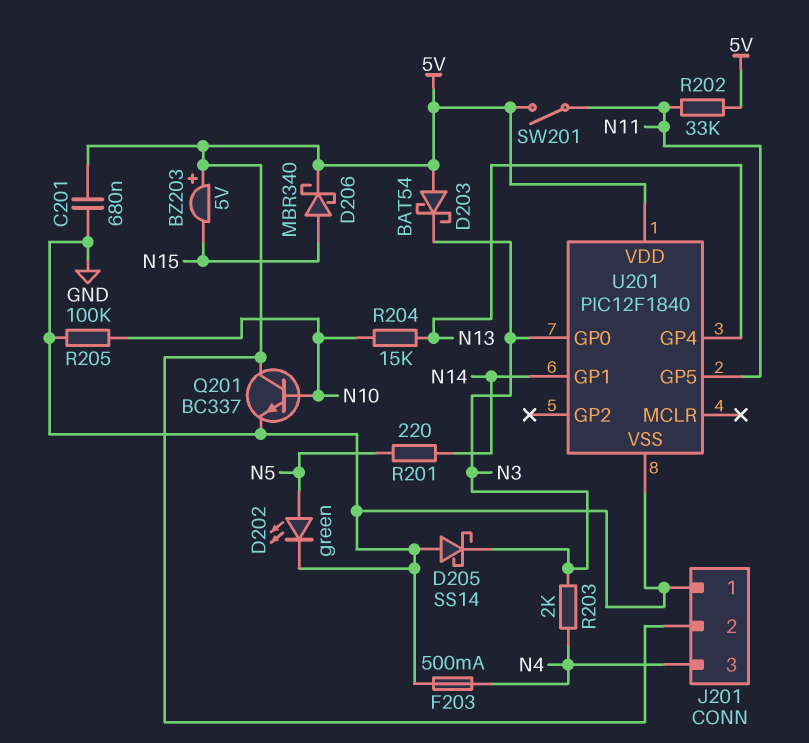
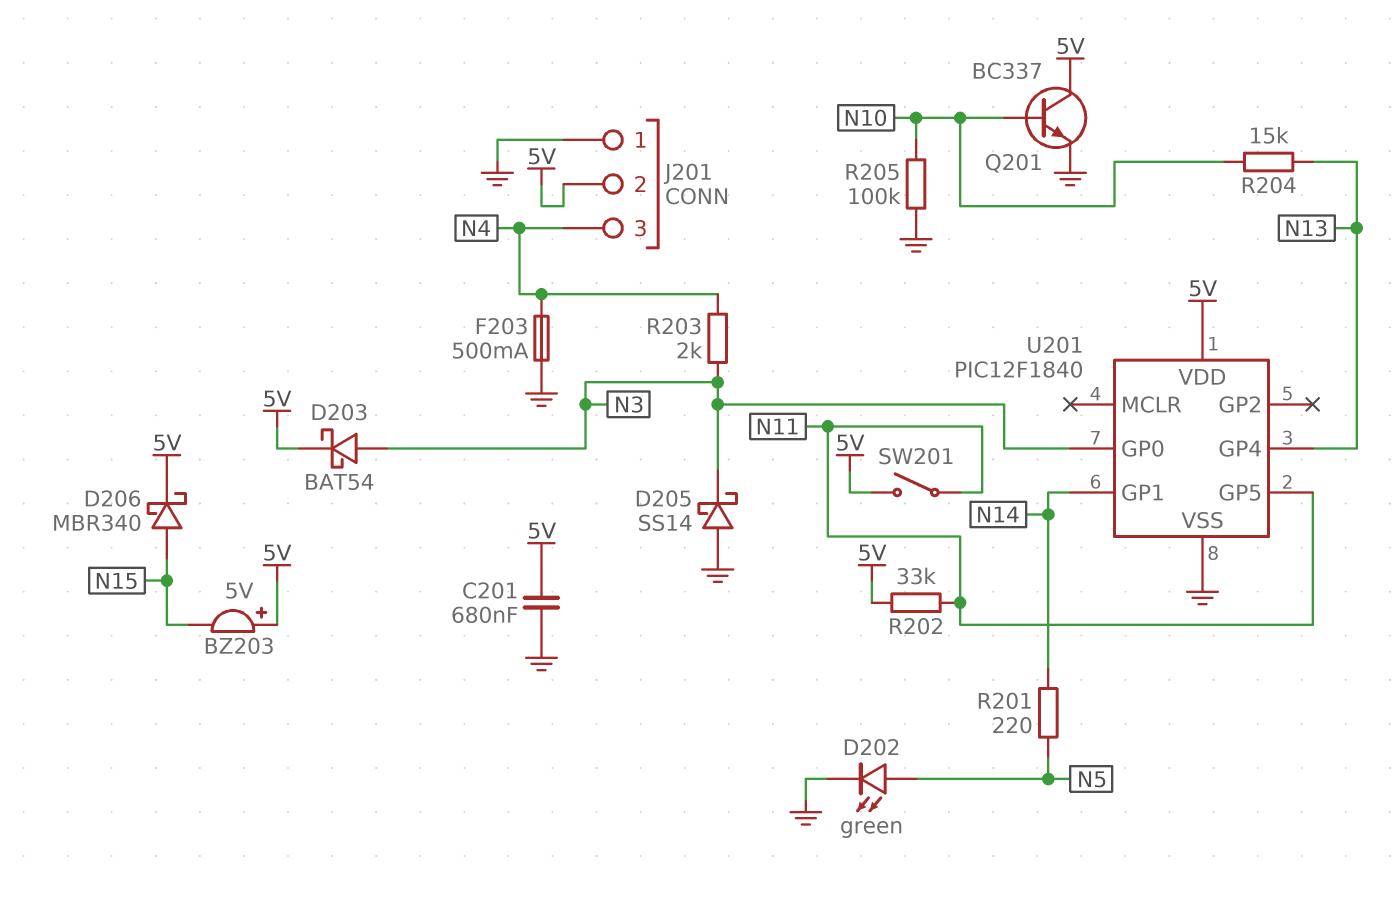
D203: schottky BAT54 (A 5V, K N3) -> schottky BAT54 (A N3, K 5V)

